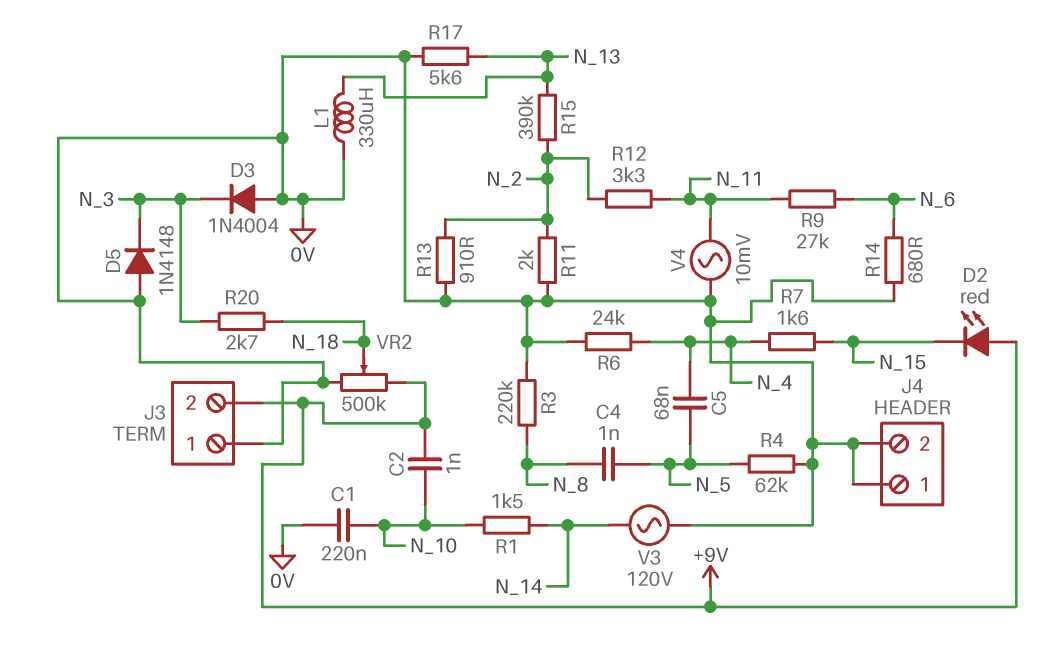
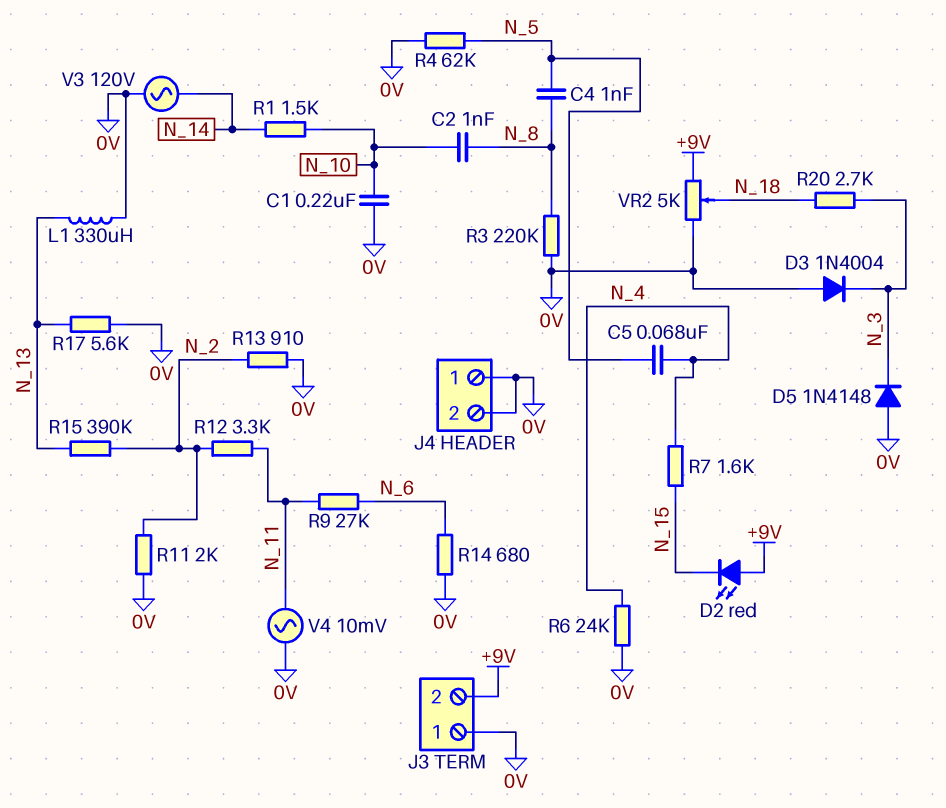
C2: 1nF (+9V, N_10) -> 1nF (N_8, N_10)
VR2: 500k (+9V, 0V, wiper N_18) -> 5k (+9V, 0V, wiper N_18)

